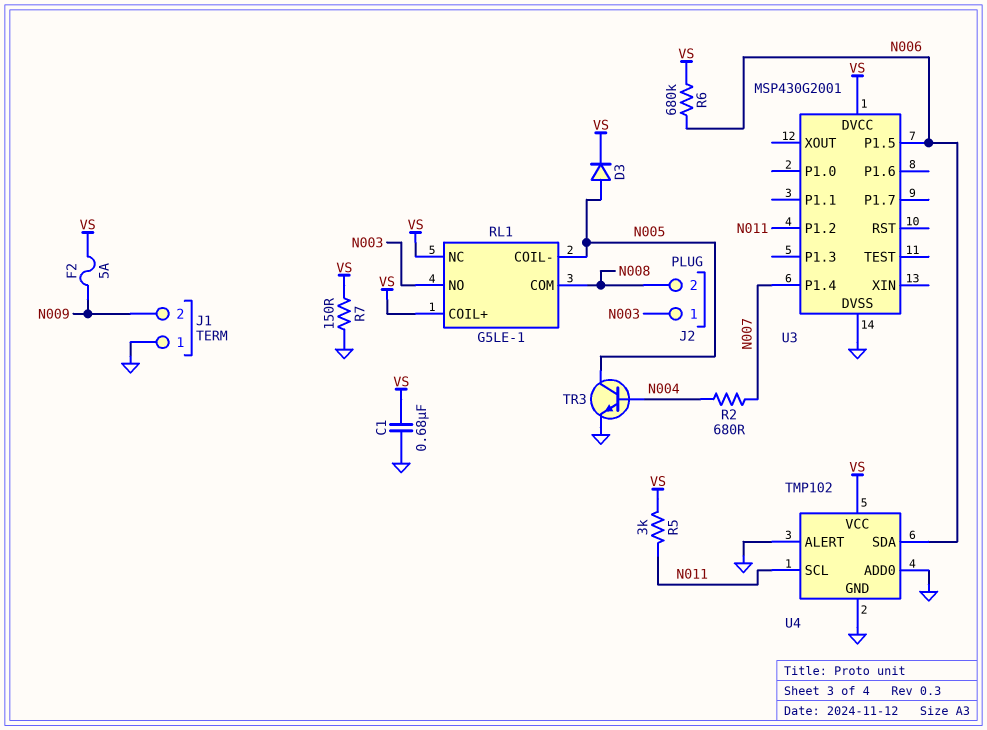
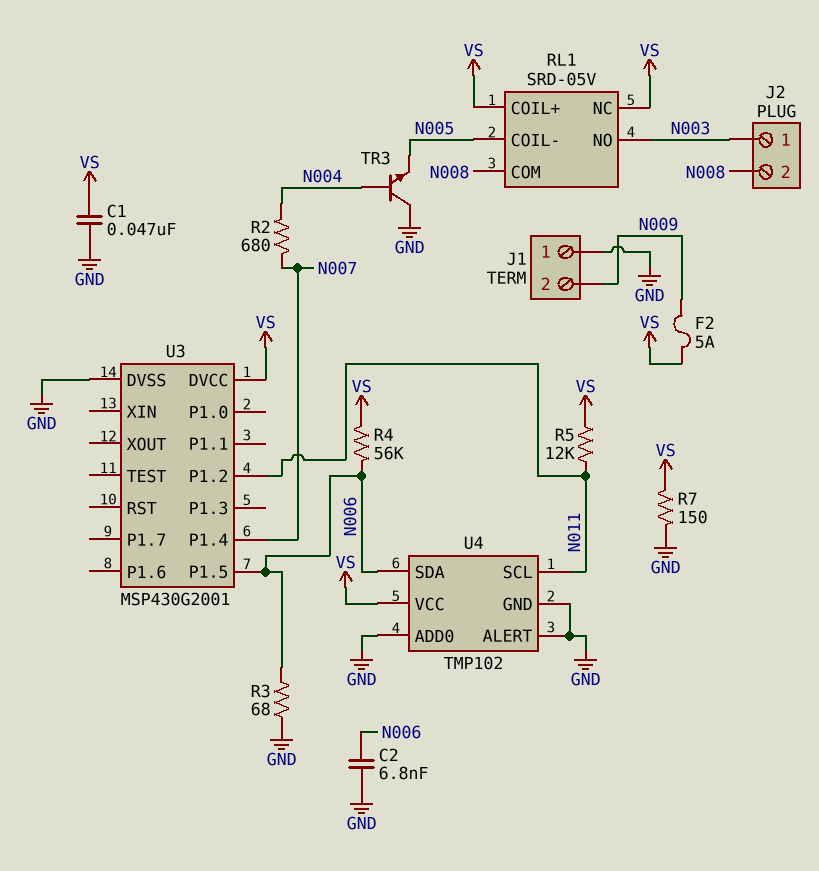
C1: 680nF (GND, VS) -> 47nF (GND, VS)
C2: none -> 6.8nF (GND, N006)
D3: diode (A N005, K VS) -> none
R3: none -> 68 (GND, N006)
R4: none -> 56k (N006, VS)
R5: 3k (N011, VS) -> 12k (N011, VS)
R6: 680k (N006, VS) -> none
RL1: G5LE-1 -> SRD-05V
TR3: NPN (B N004, C N005, E GND) -> NPN (B N004, C GND, E N005)

